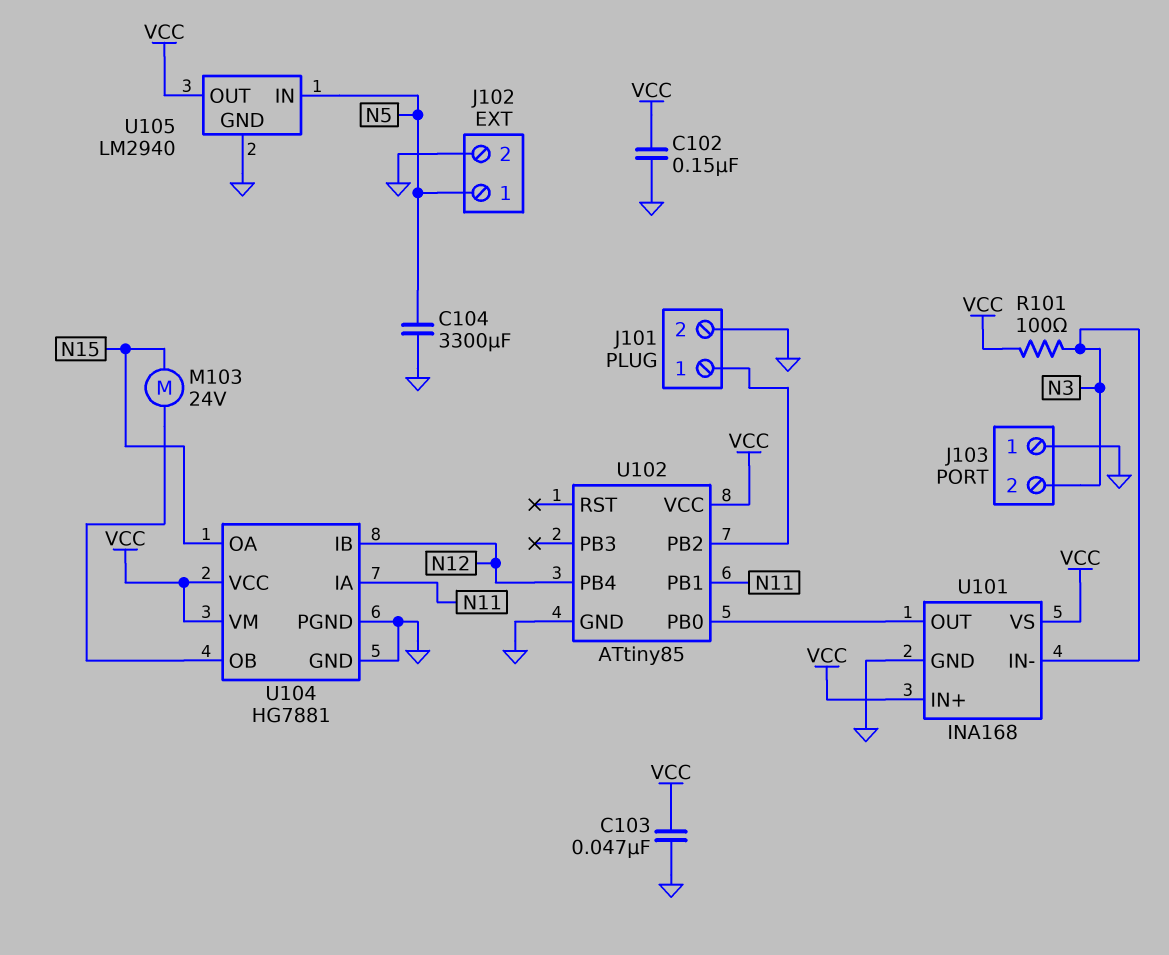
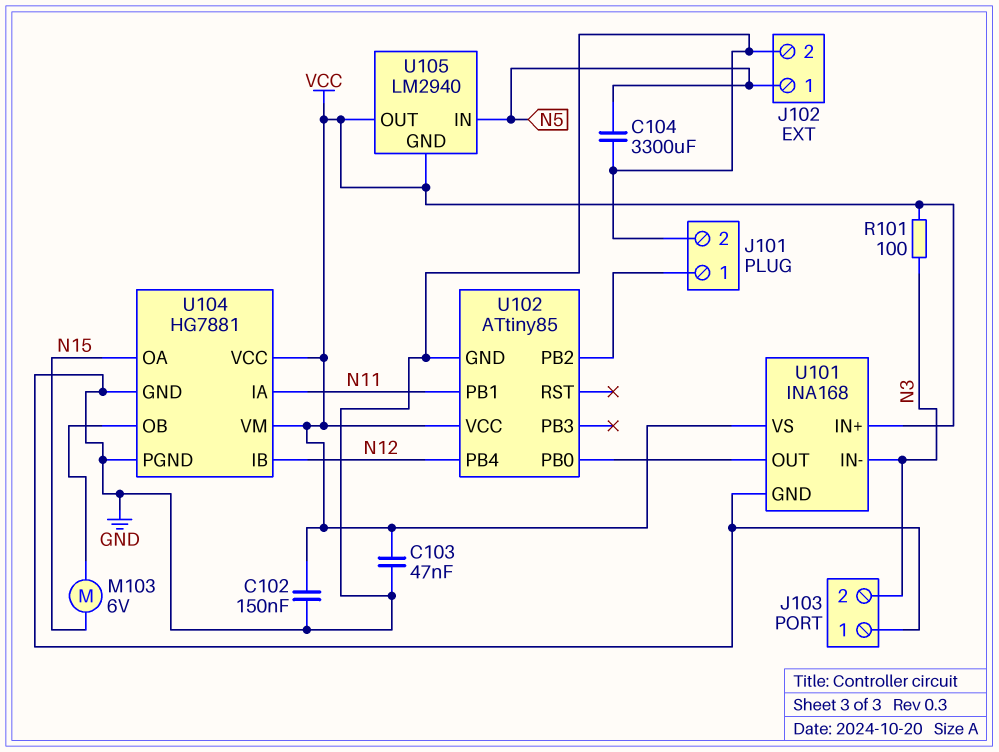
M103: motor 24V (N15, U104/OB) -> motor 6V (N15, U104/OB)
U105 pin GND: GND -> VCC

